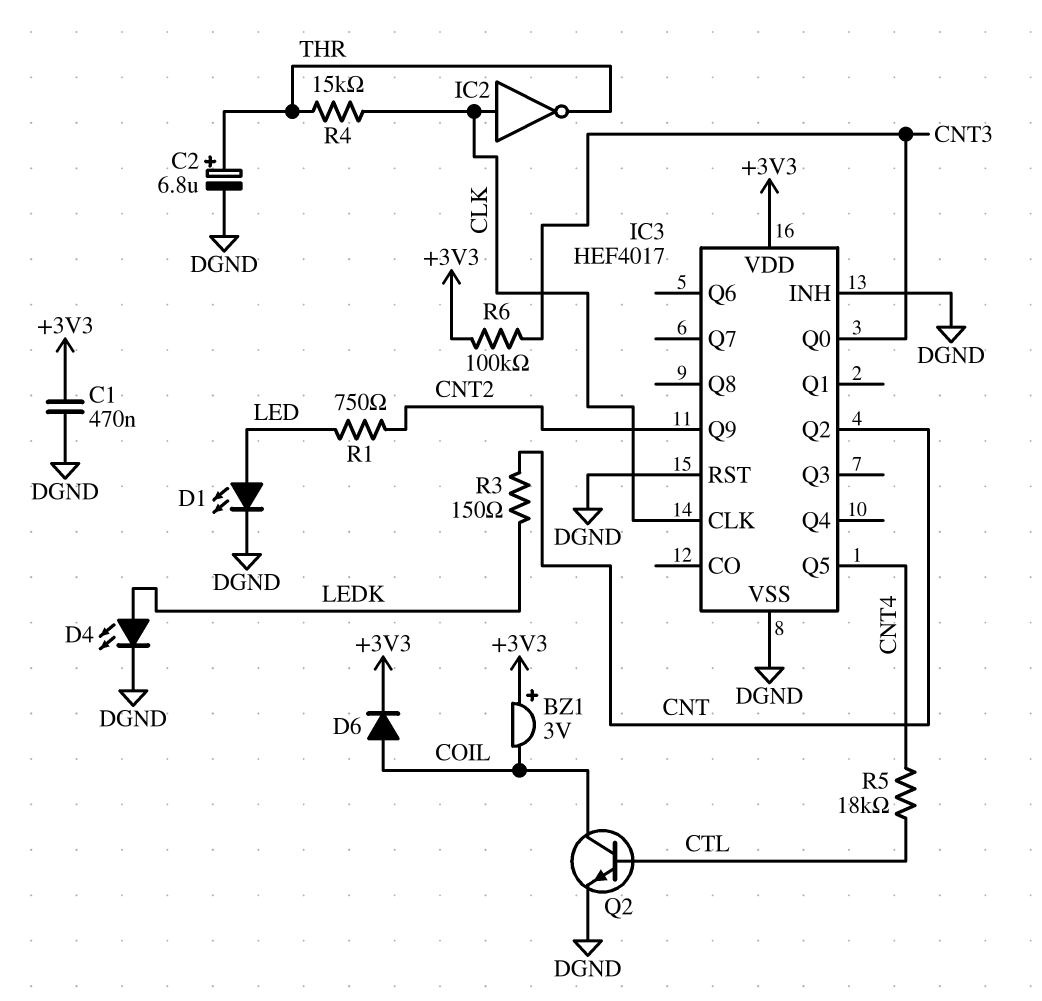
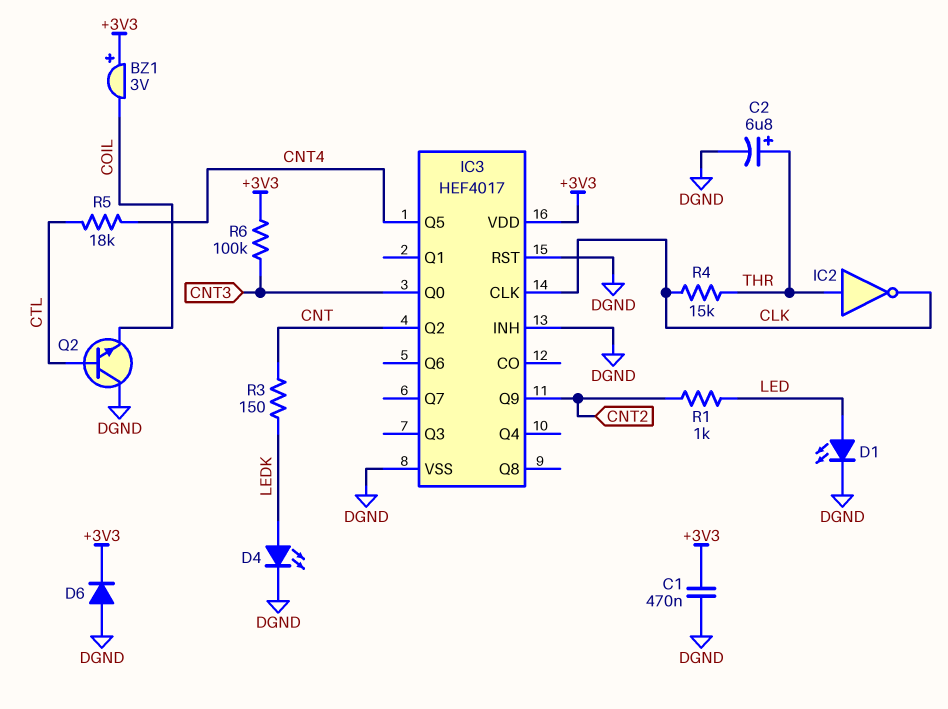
D6: diode (A COIL, K +3V3) -> diode (A DGND, K +3V3)
IC2: NOT (in CLK, out THR) -> NOT (in THR, out CLK)
Q2: NPN (B CTL, C COIL, E DGND) -> NPN (B CTL, C DGND, E COIL)
R1: 750 (CNT2, LED) -> 1k (CNT2, LED)

